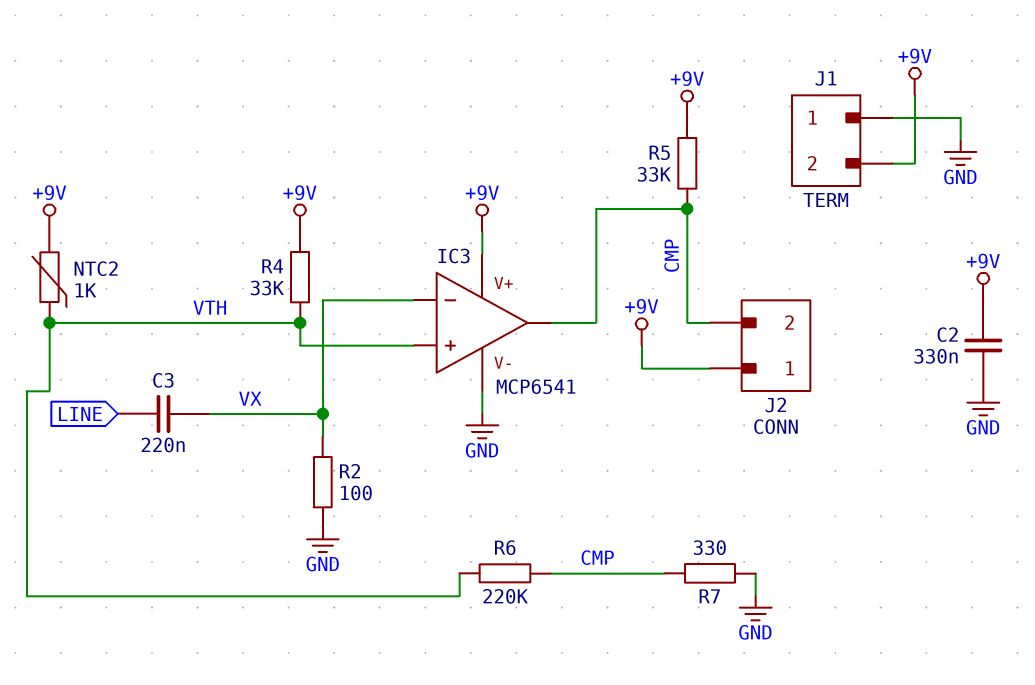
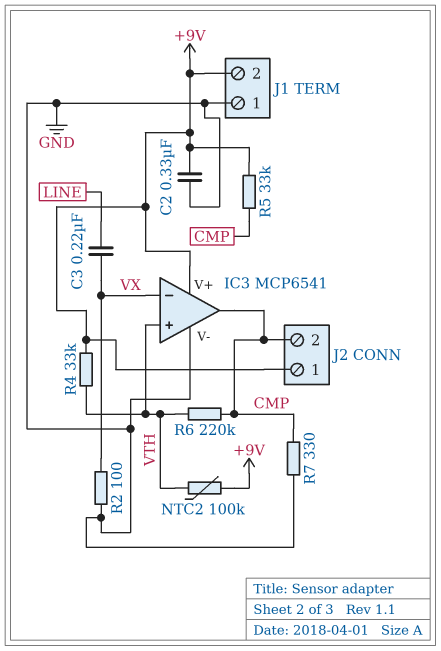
NTC2: 1k (+9V, VTH) -> 100k (+9V, VTH)

